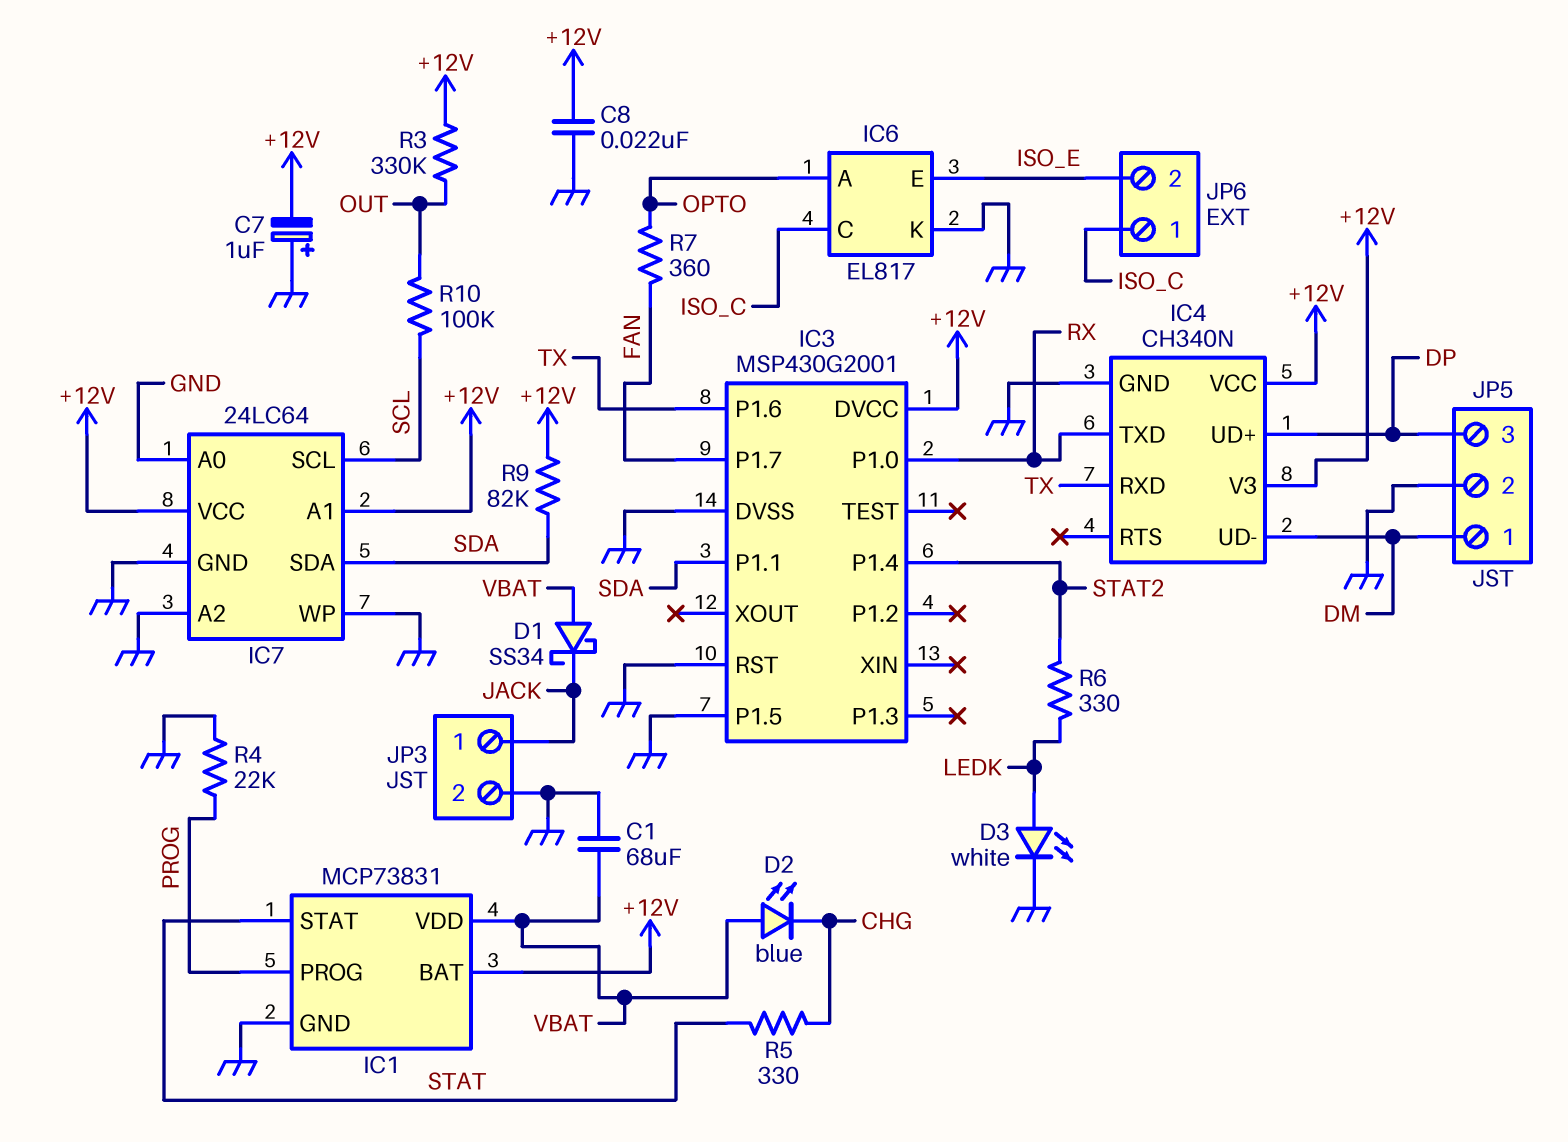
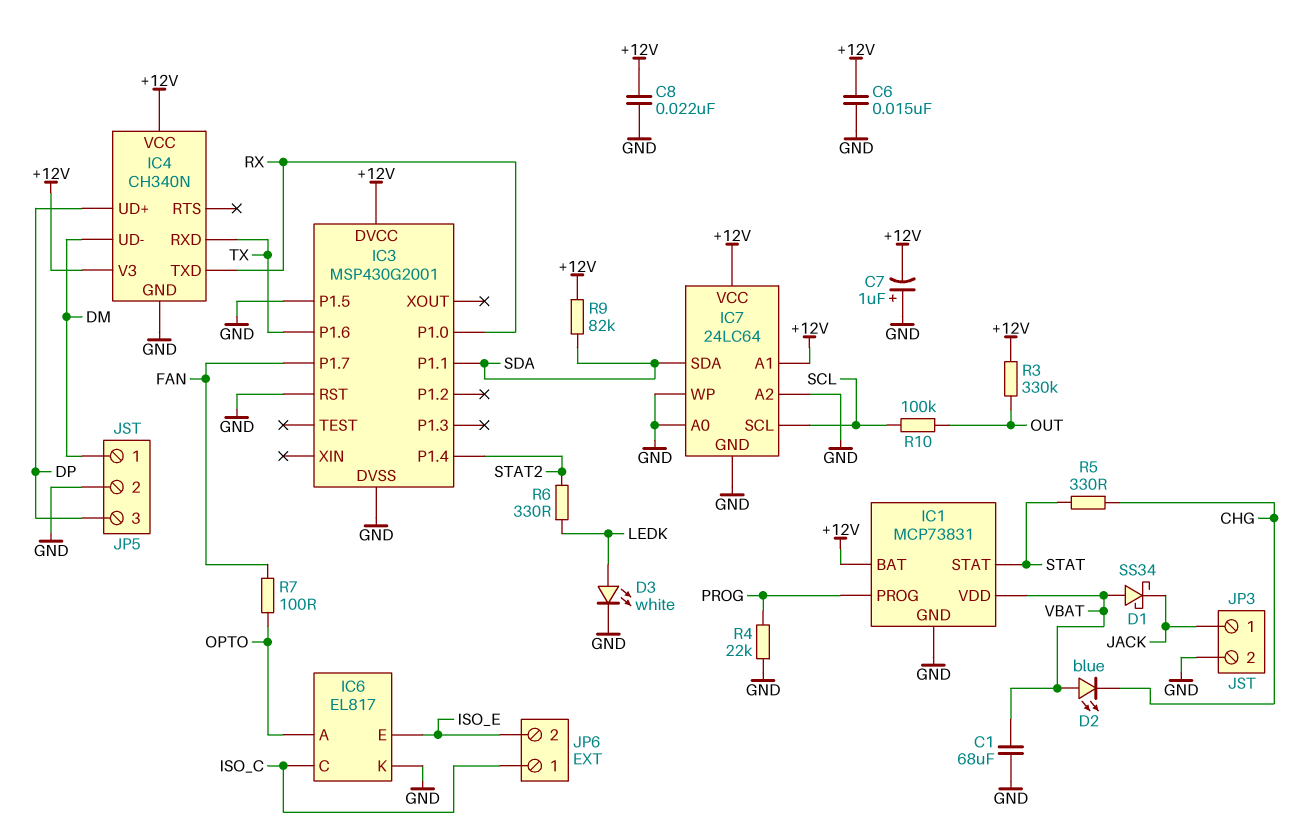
C6: none -> 15nF (+12V, GND)
R7: 360 (FAN, OPTO) -> 100 (FAN, OPTO)

